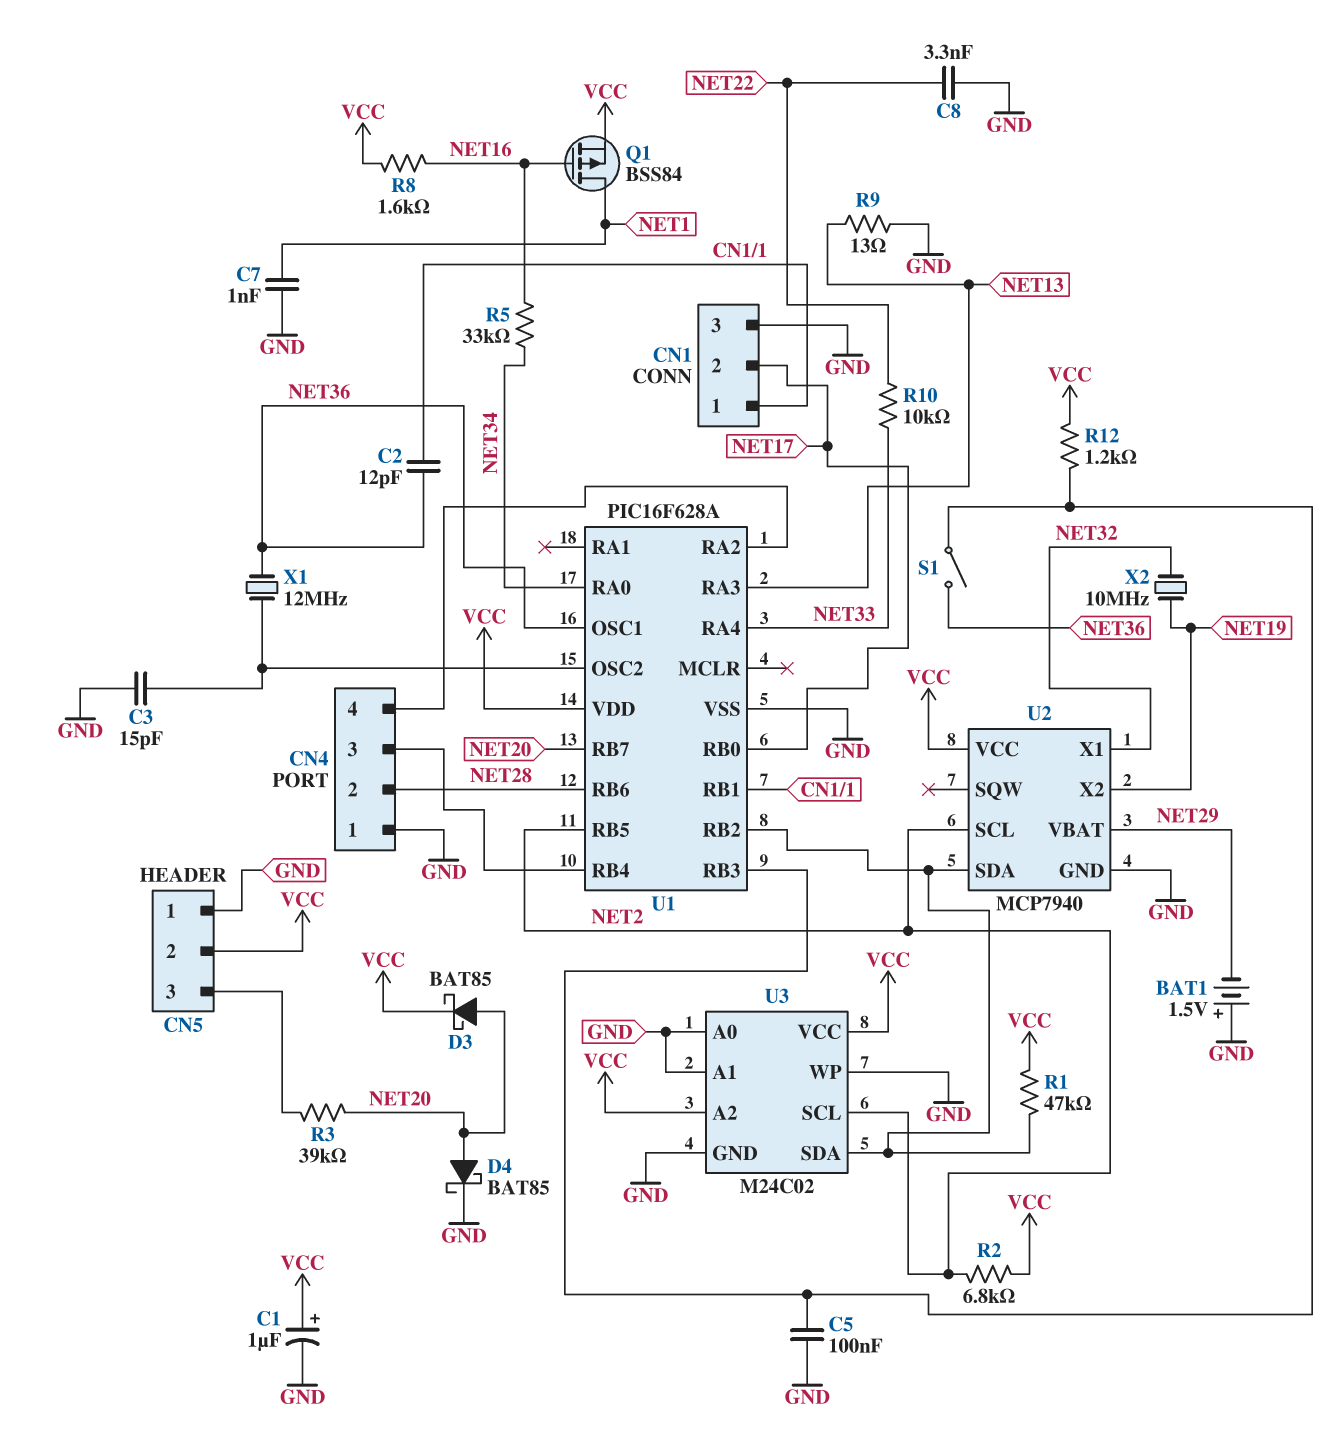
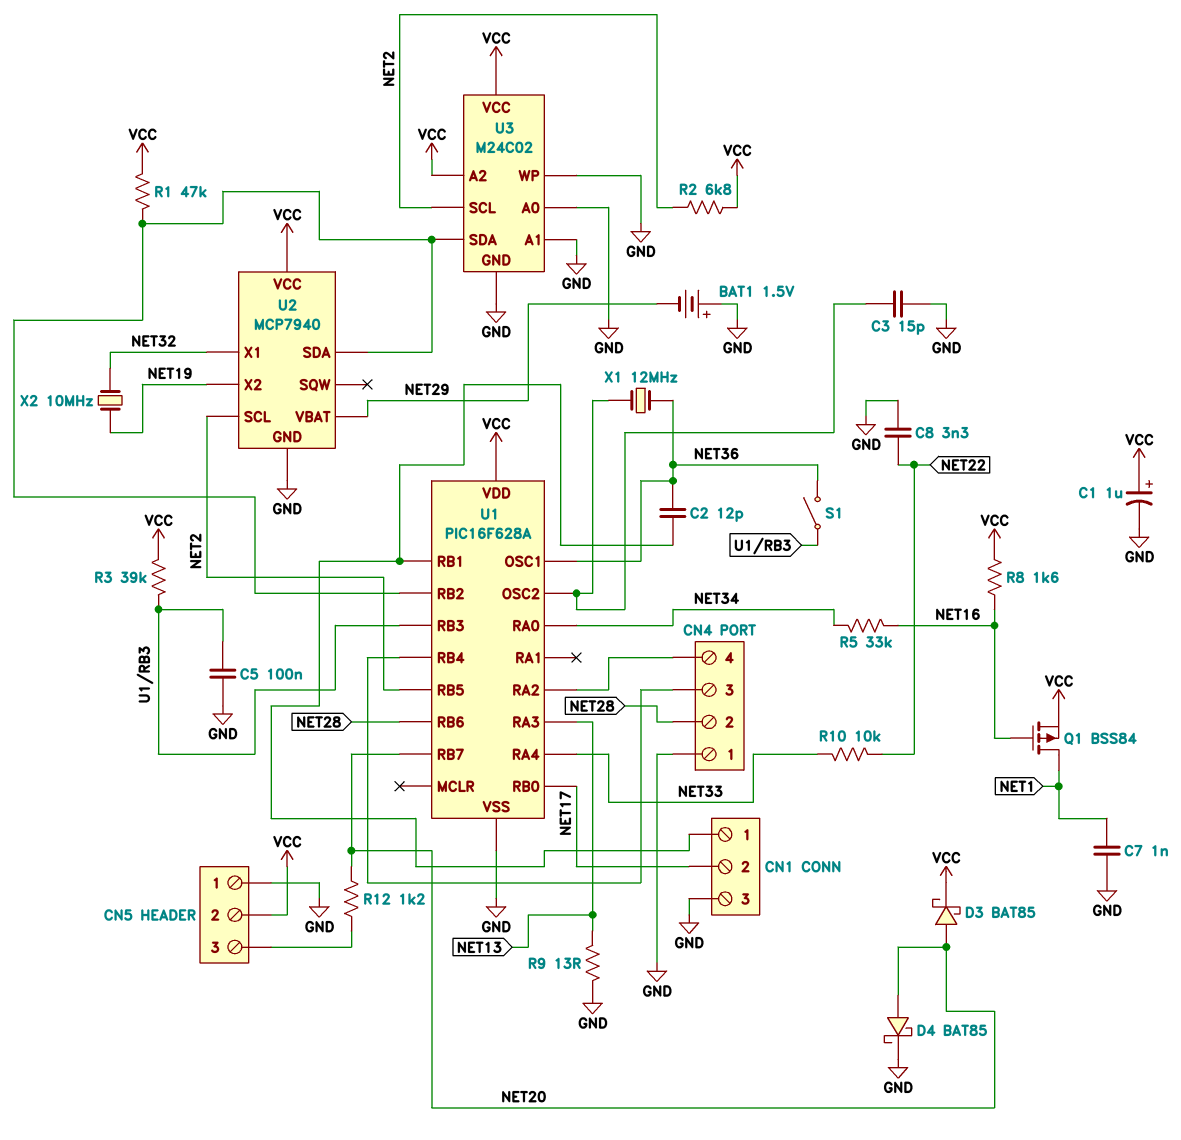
R3: 39k (CN5/3, NET20) -> 39k (U1/RB3, VCC)
R12: 1.2k (U1/RB3, VCC) -> 1.2k (CN5/3, NET20)

